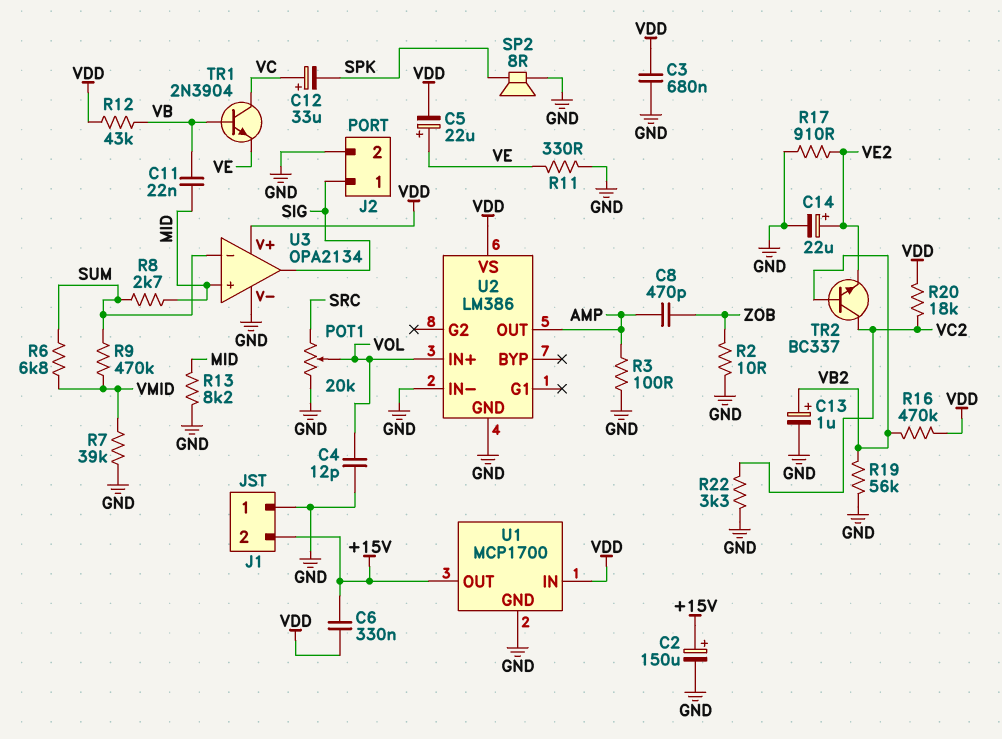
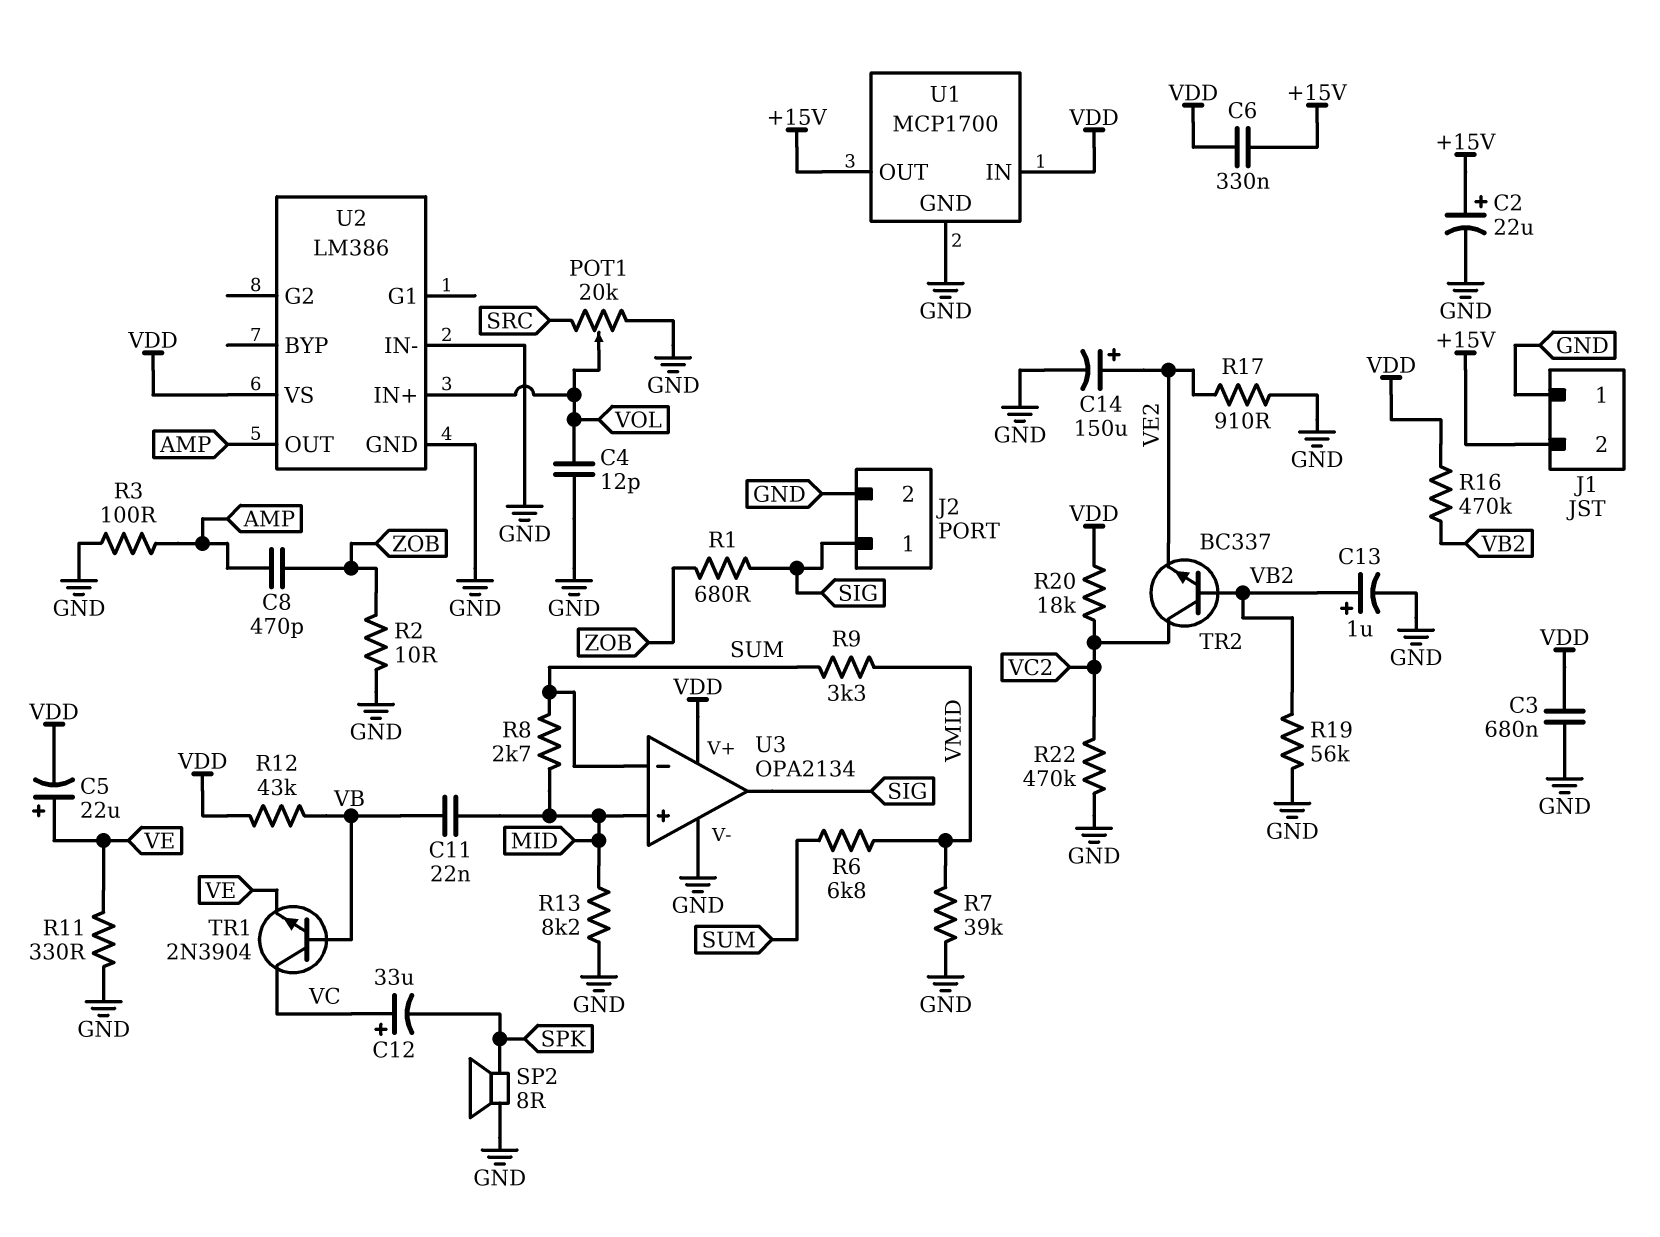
C2: 150uF (plus +15V, minus GND) -> 22uF (plus +15V, minus GND)
C14: 22uF (plus VE2, minus GND) -> 150uF (plus VE2, minus GND)
R1: none -> 680 (SIG, ZOB)
R9: 470k (SUM, VMID) -> 3.3k (SUM, VMID)
R22: 3.3k (GND, VC2) -> 470k (GND, VC2)

